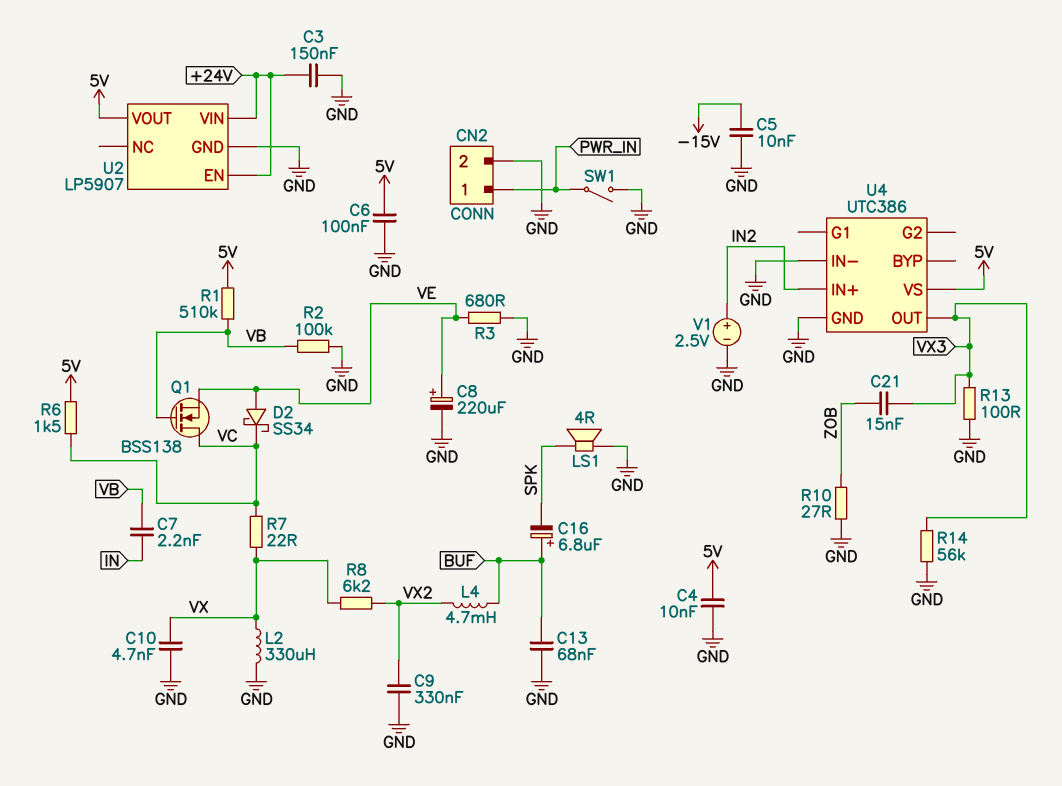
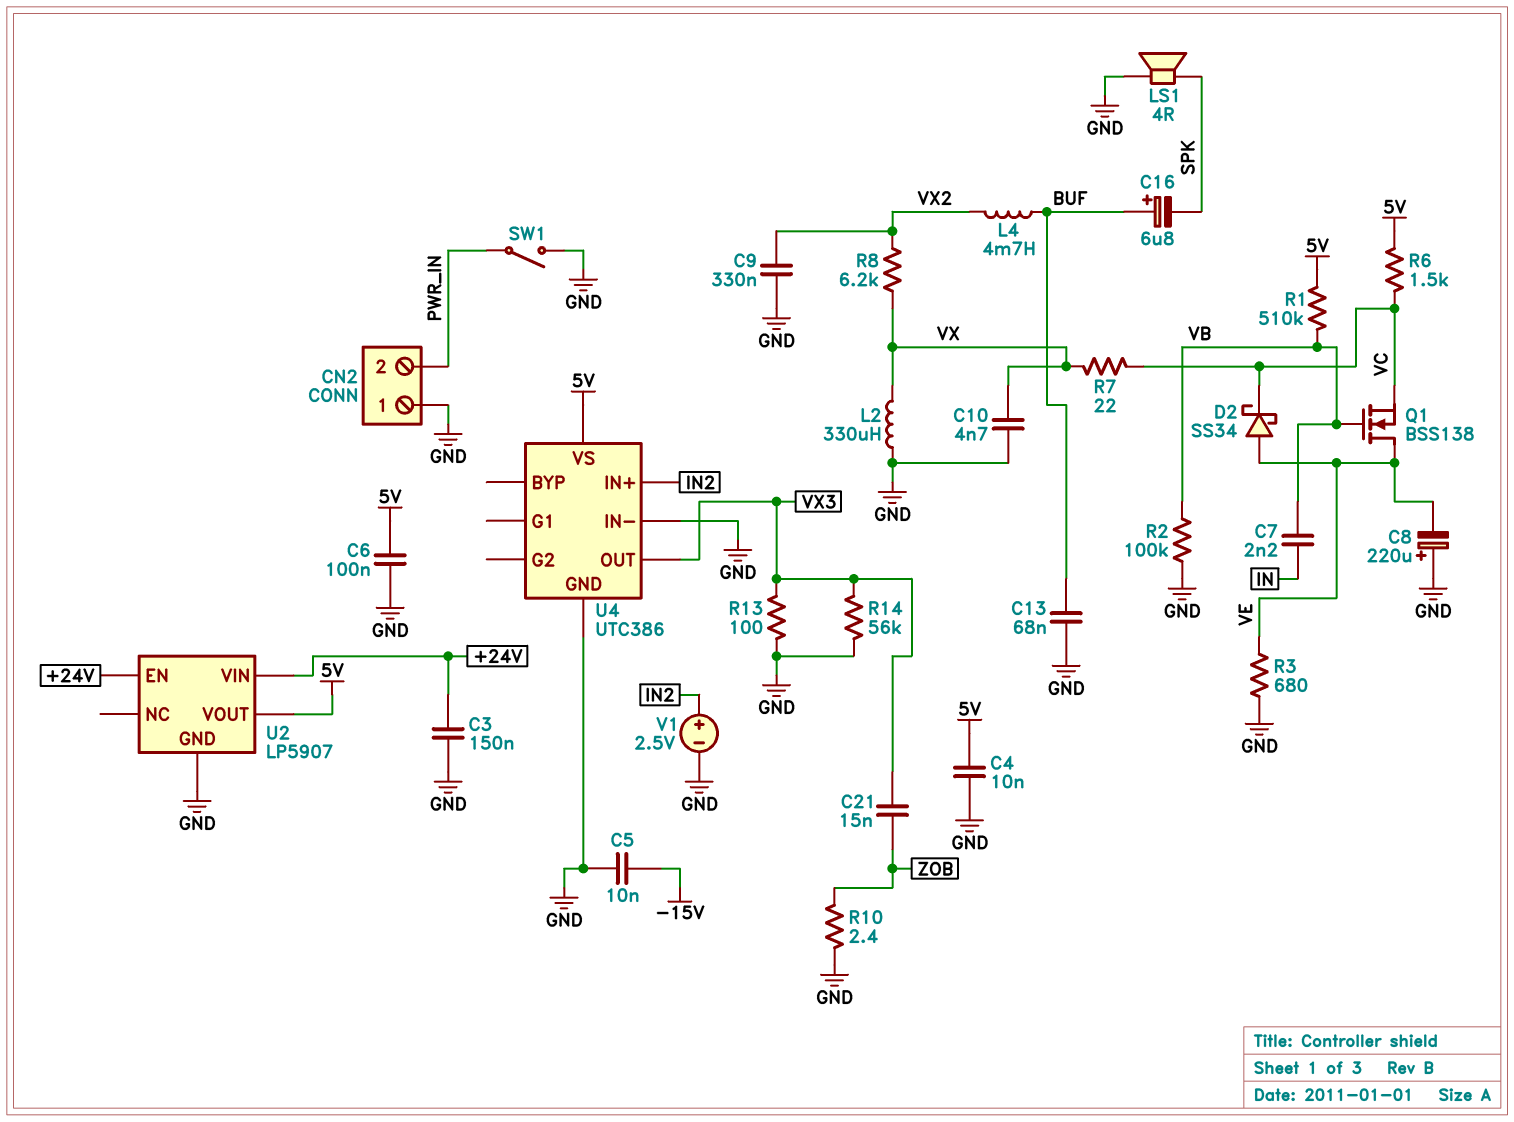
C8: 220uF (plus VE, minus GND) -> 220uF (plus GND, minus VE)
CN2 pin 1: PWR_IN -> GND
CN2 pin 2: GND -> PWR_IN
Q1: NMOS BSS138 (G VB, D VC, S VE) -> NMOS BSS138 (G VB, D VE, S VC)
R10: 27 (GND, ZOB) -> 2.4 (GND, ZOB)

